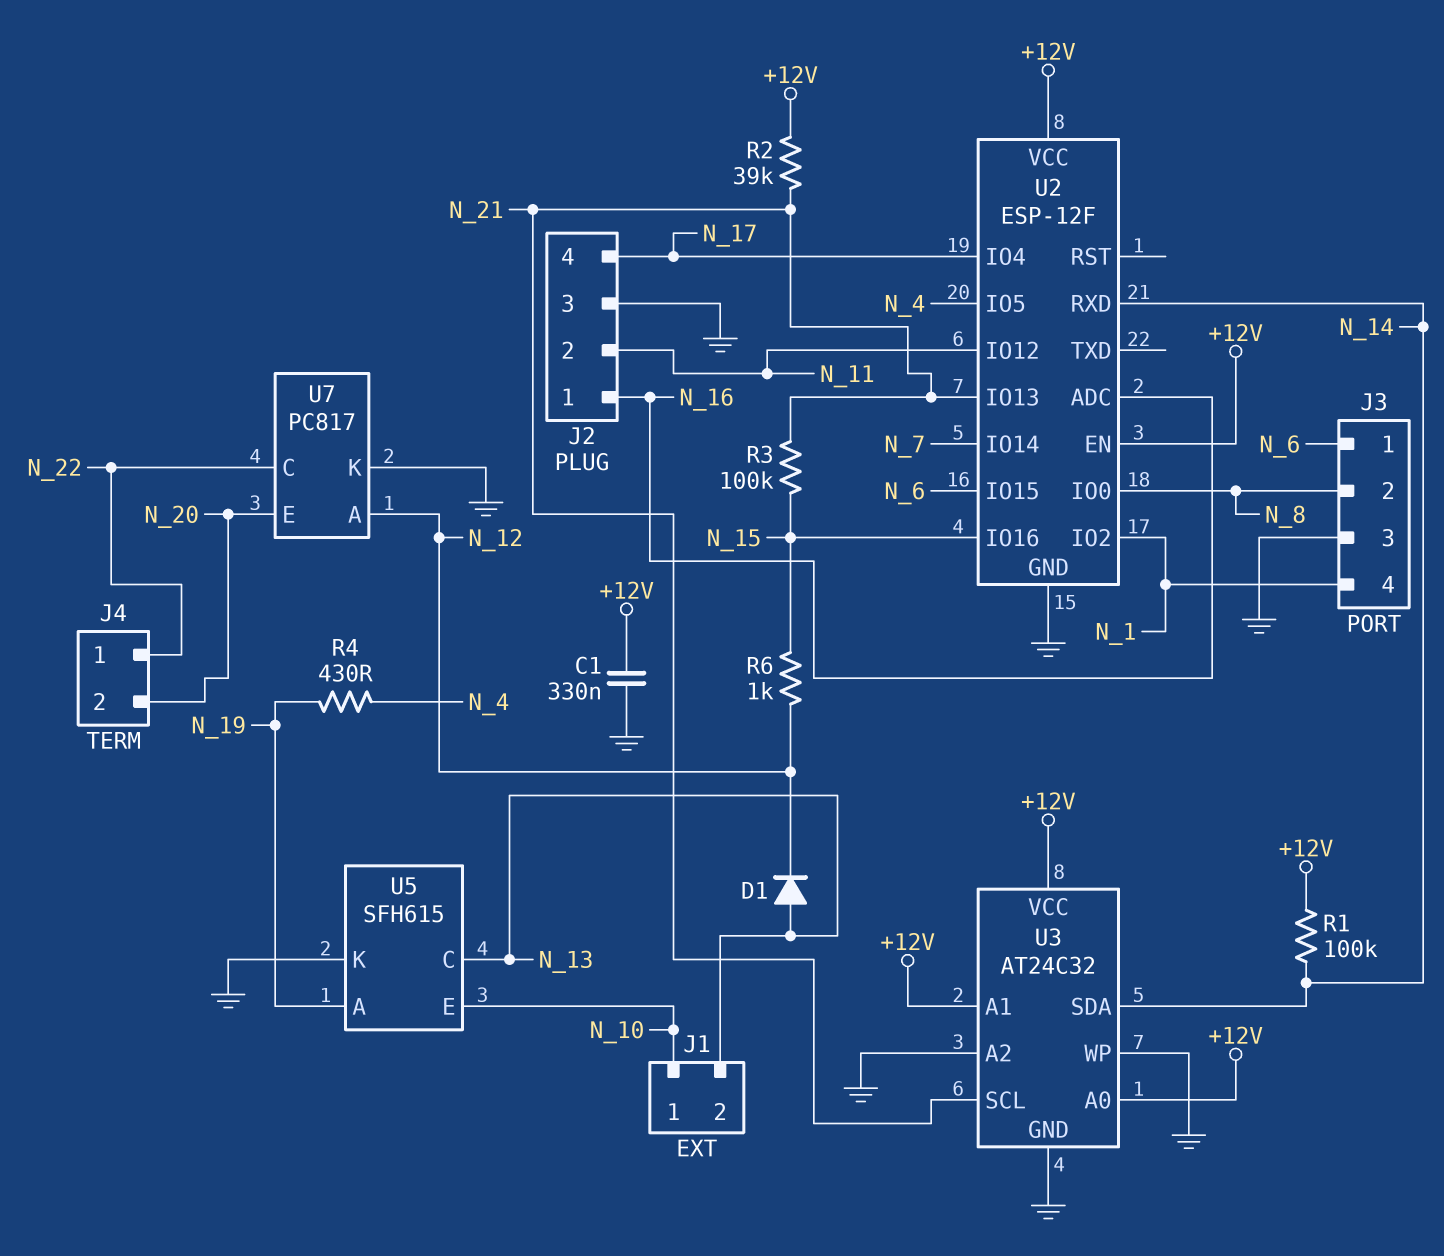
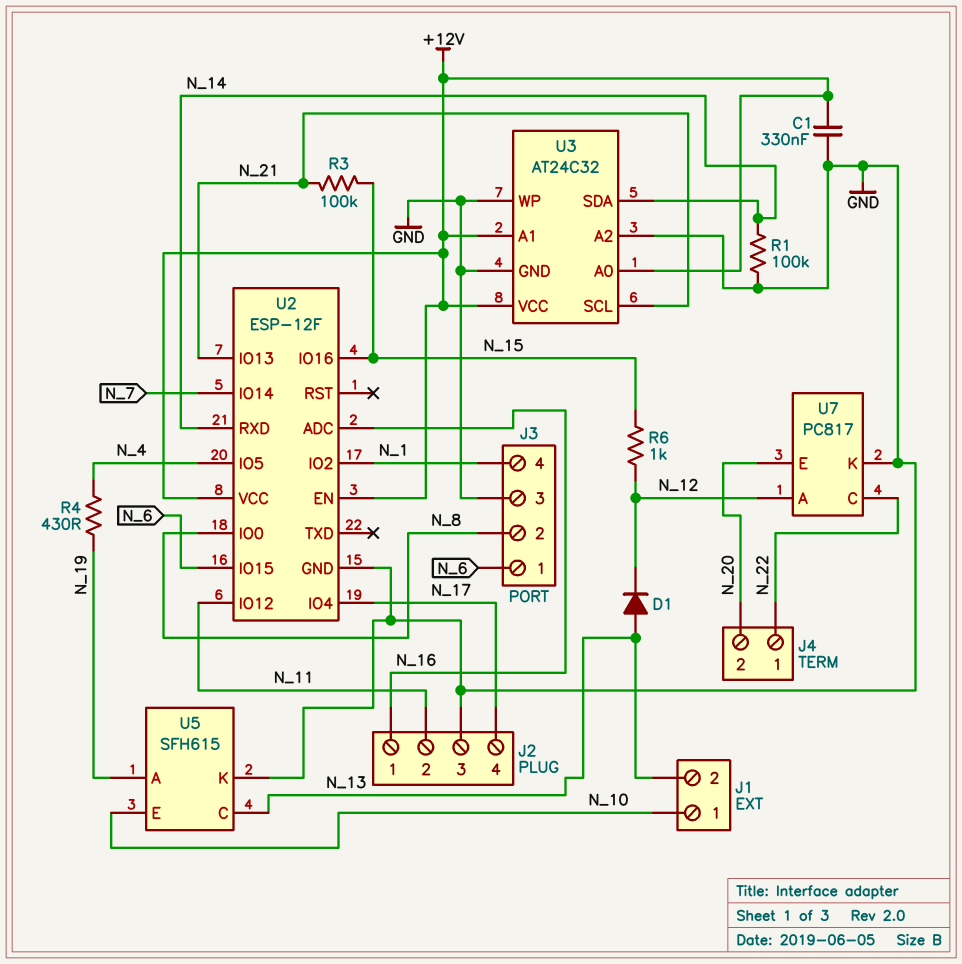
R1: 100k (+12V, N_14) -> 100k (GND, N_14)
R2: 39k (+12V, N_21) -> none

